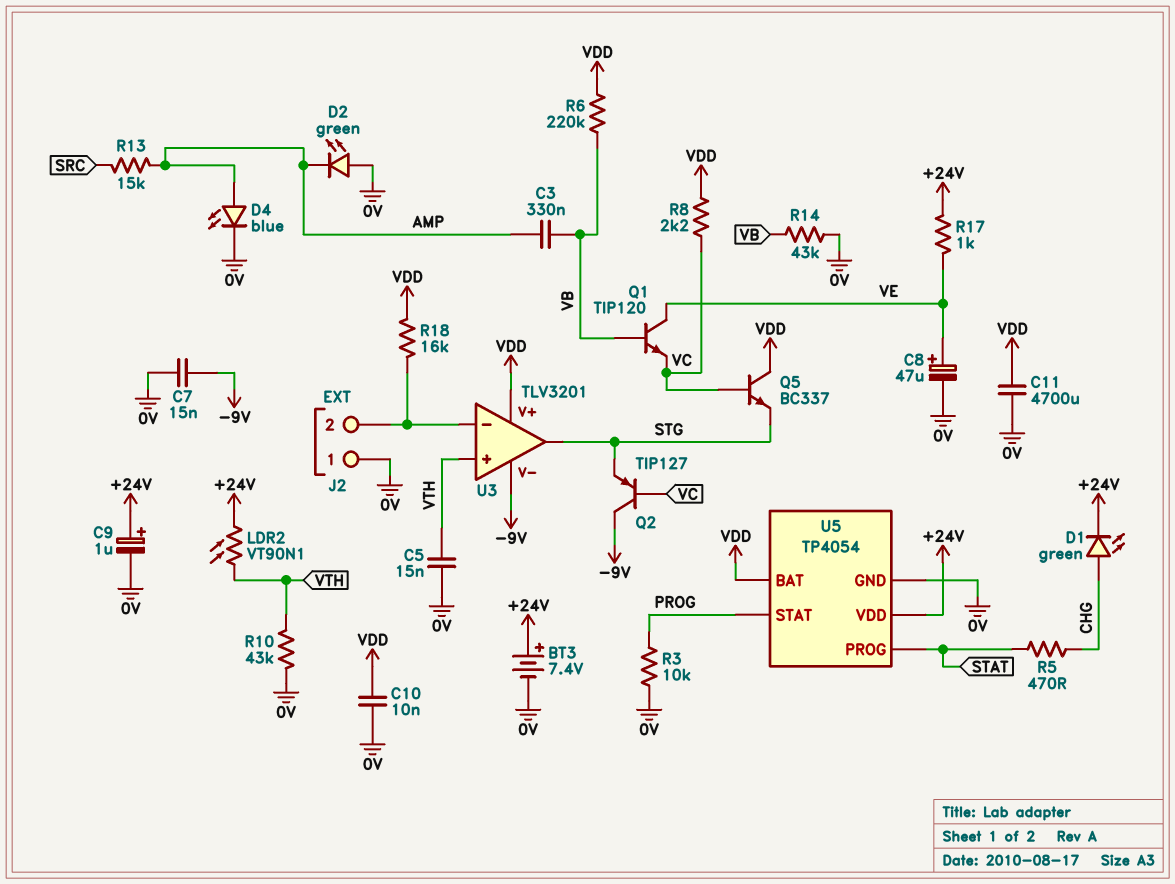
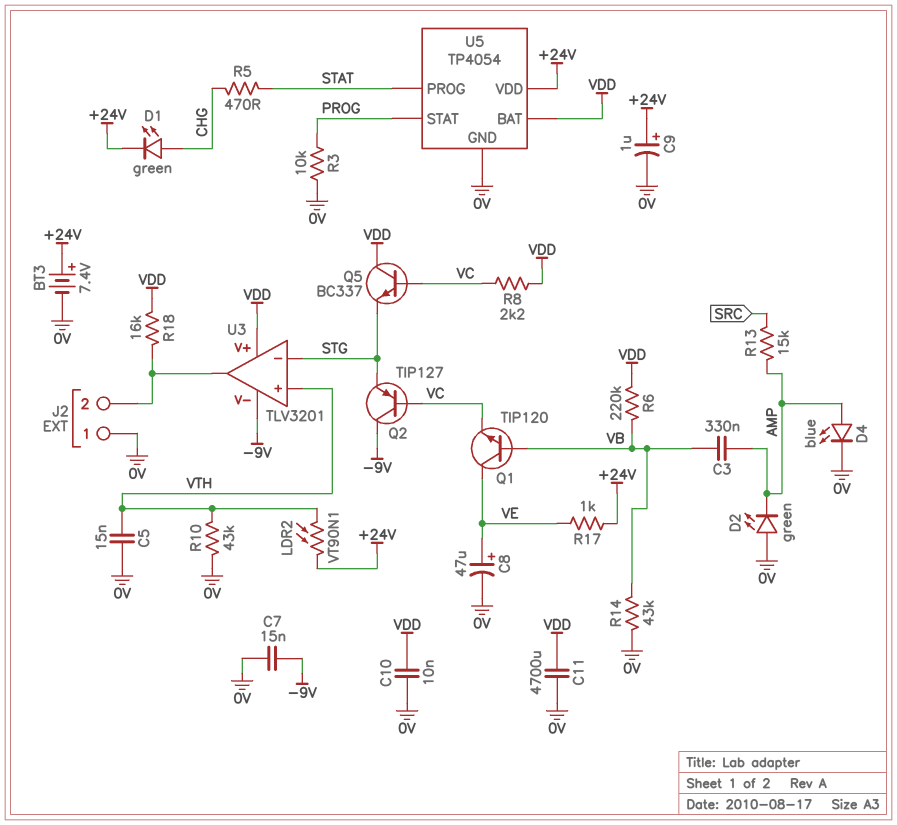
U3 pin in-: J2/2 -> STG
U3 pin out: STG -> J2/2

